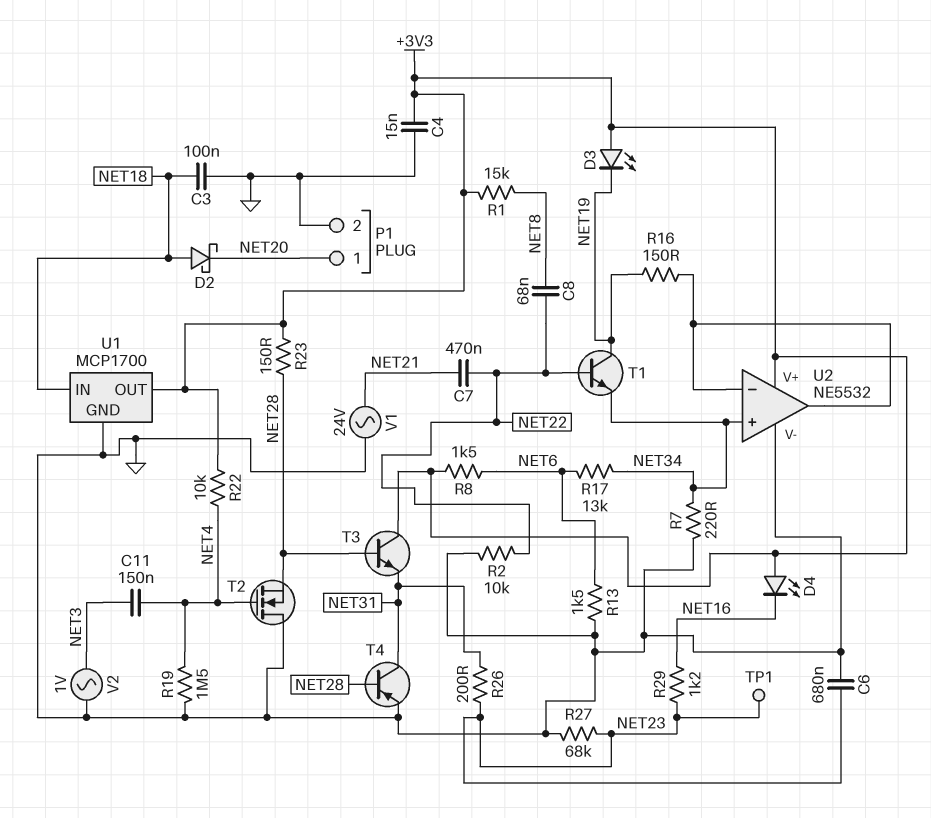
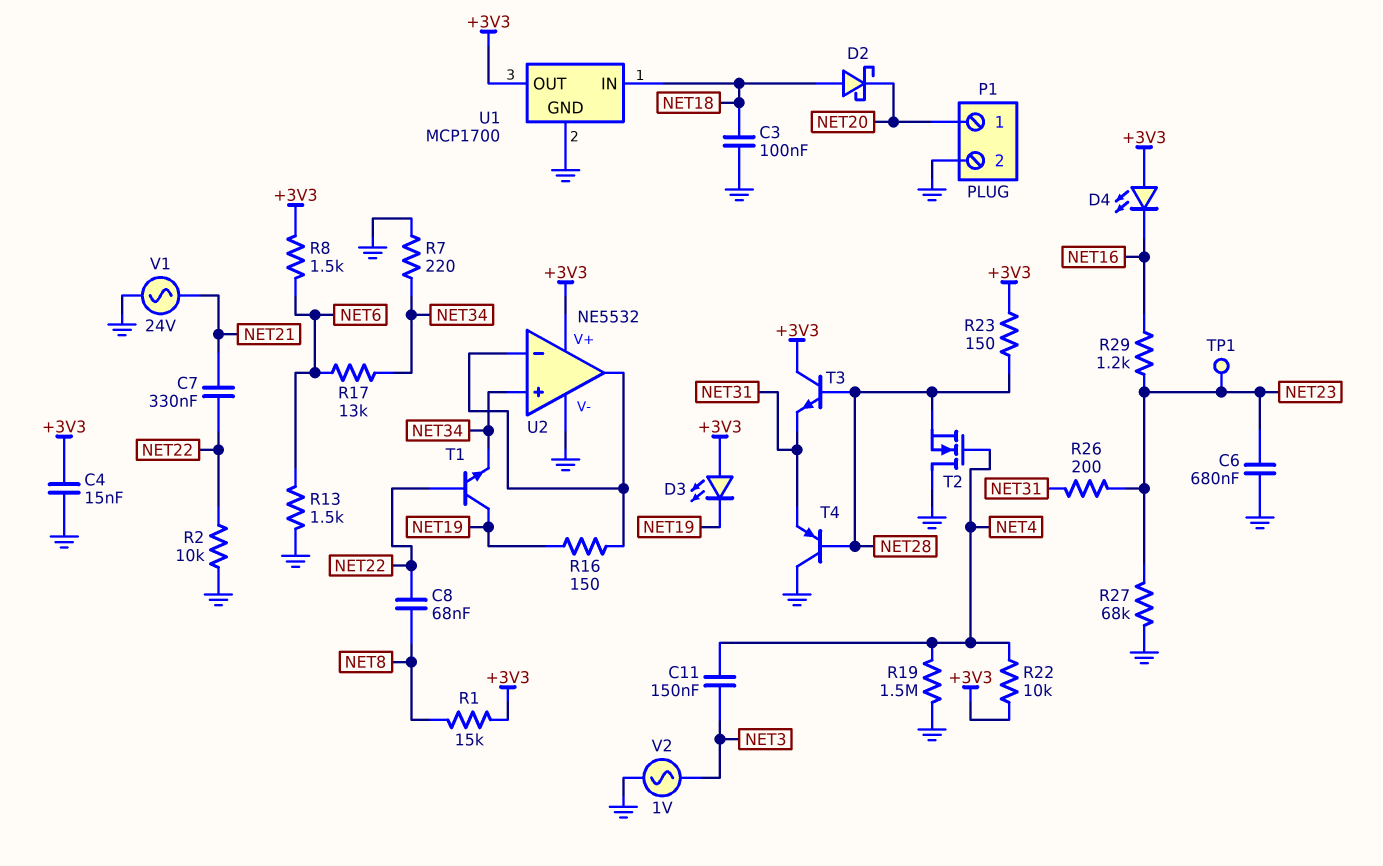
C7: 470nF (NET21, NET22) -> 330nF (NET21, NET22)
T4: PNP (B NET28, C NET31, E GND) -> PNP (B NET28, C GND, E NET31)

